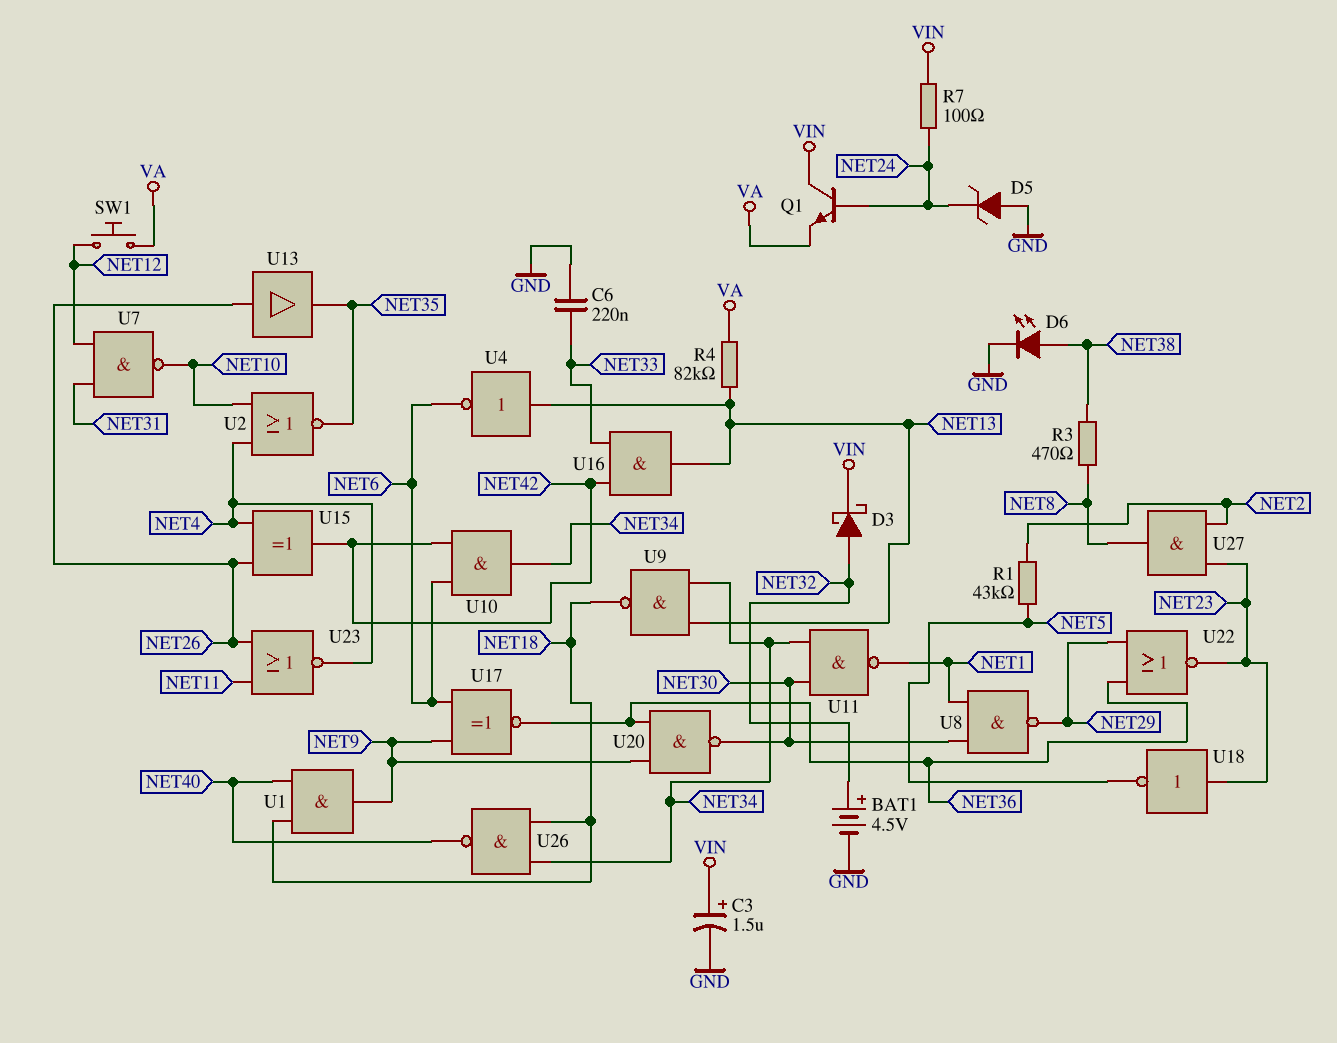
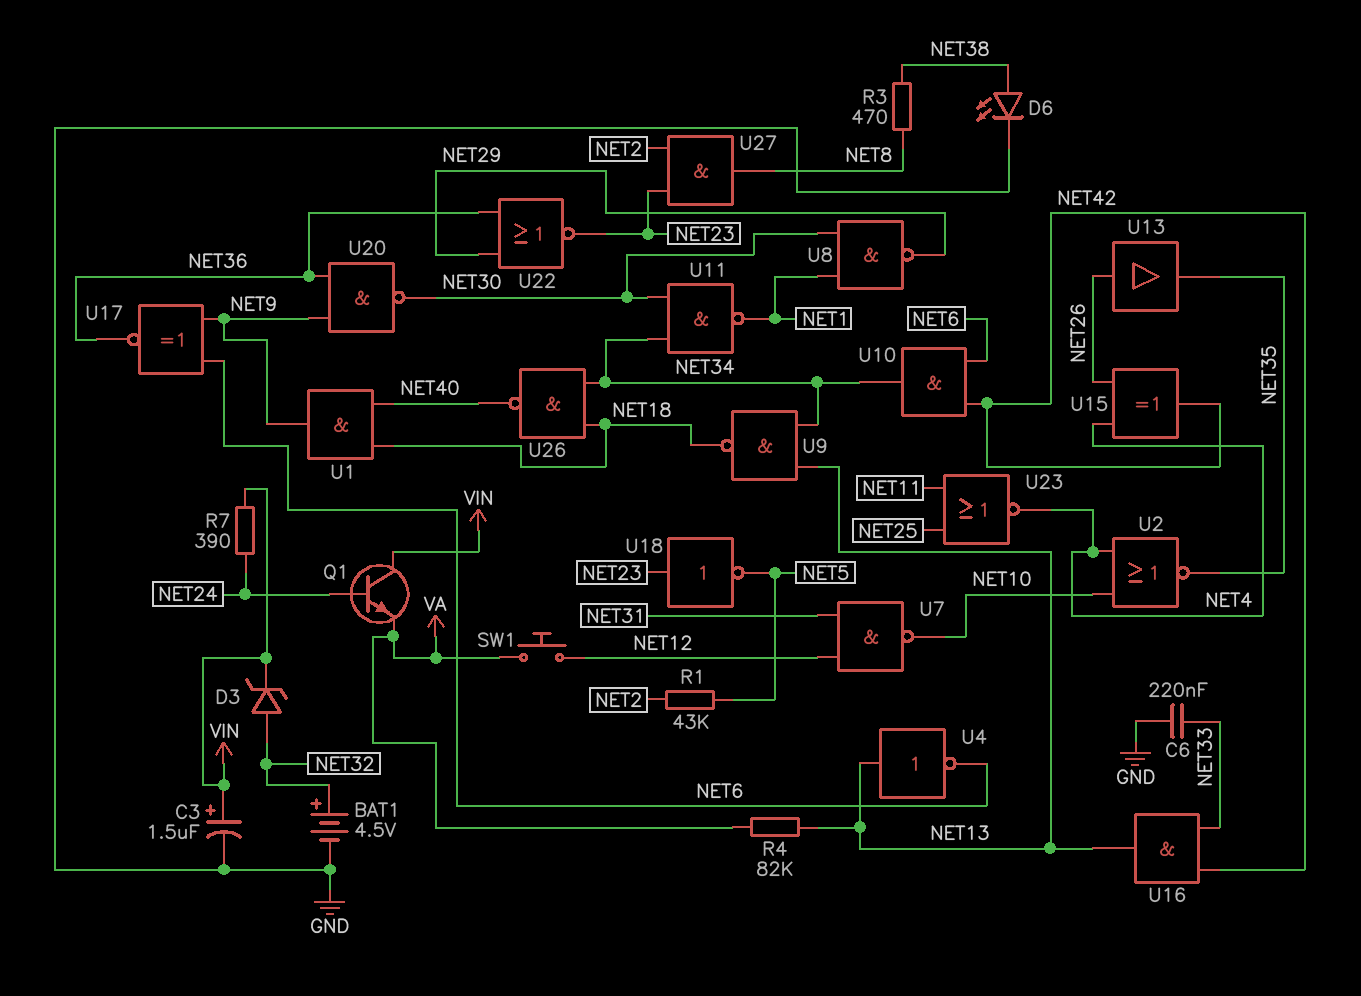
D3: schottky (A NET32, K VIN) -> zener (A NET32, K VIN)
D5: zener (A GND, K NET24) -> none
R7: 100 (NET24, VIN) -> 390 (NET24, VIN)
U23: NOR (in NET11, in NET26, out NET4) -> NOR (in NET11, in NET25, out NET4)

